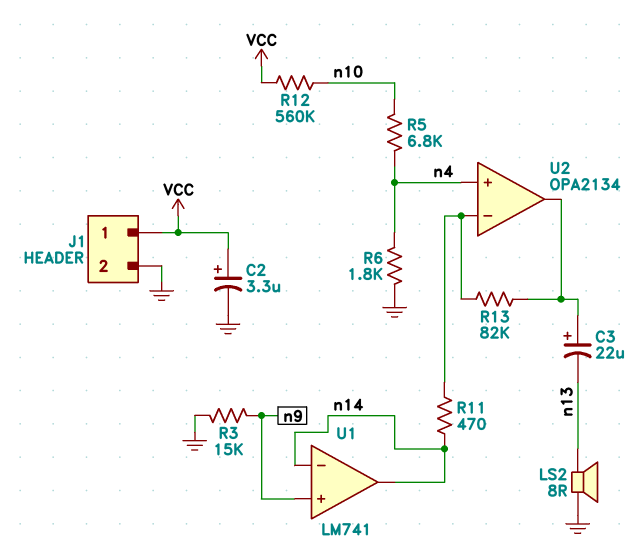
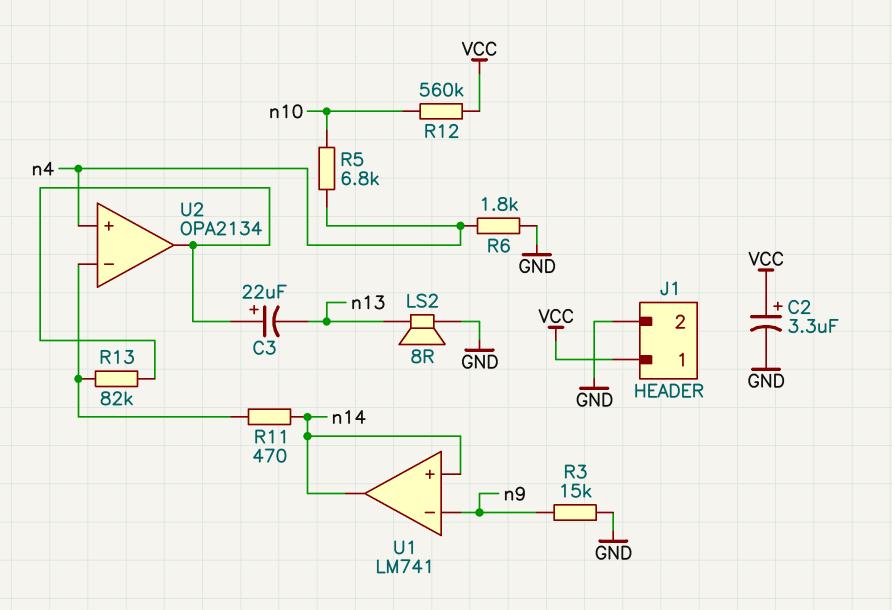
U1 pin in+: n9 -> n14
U1 pin in-: n14 -> n9

